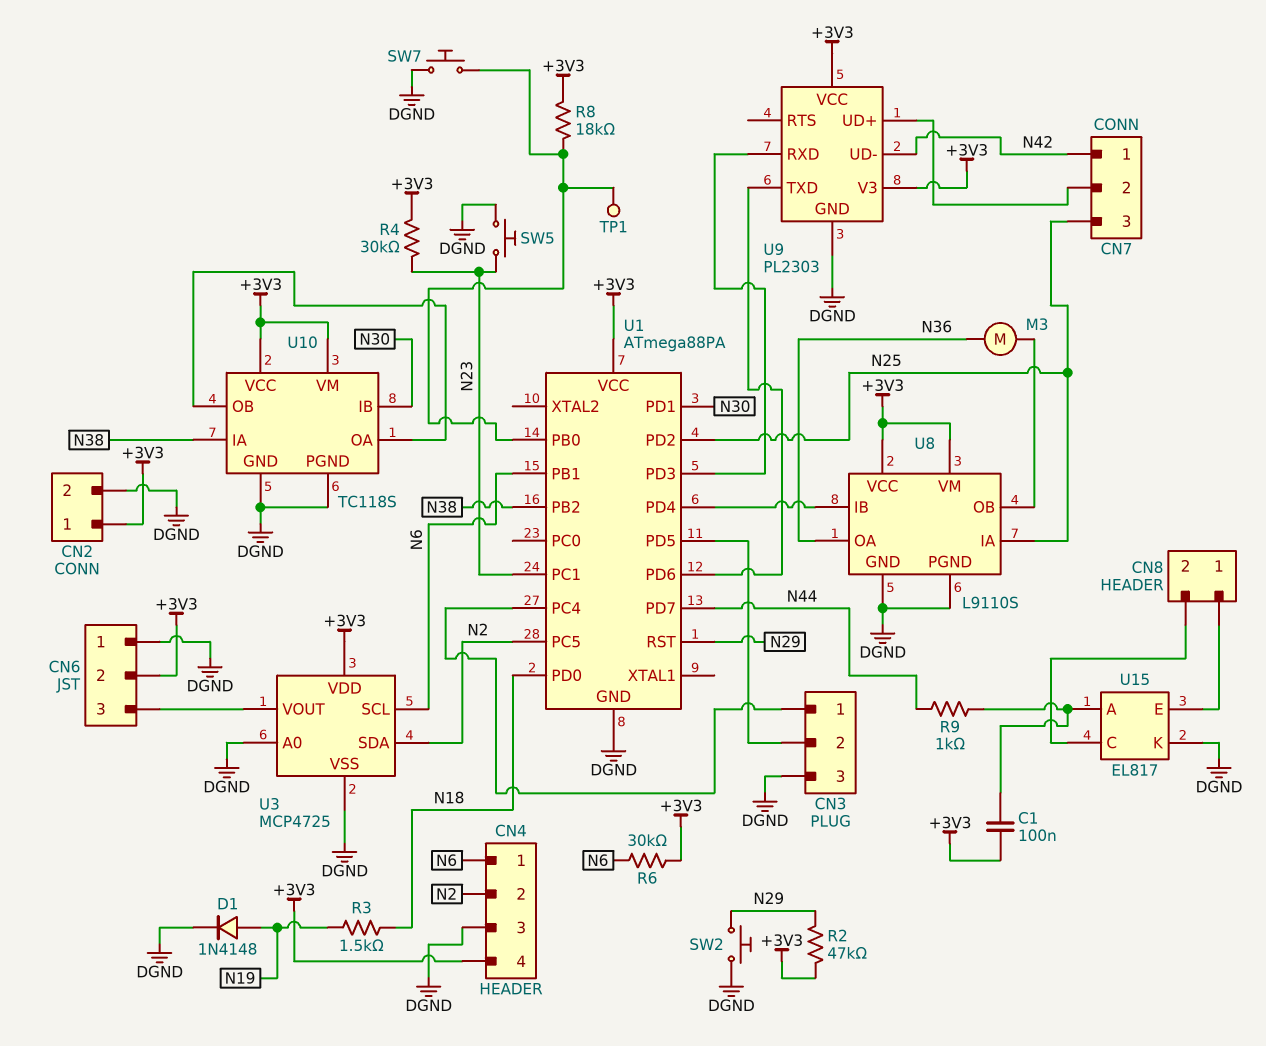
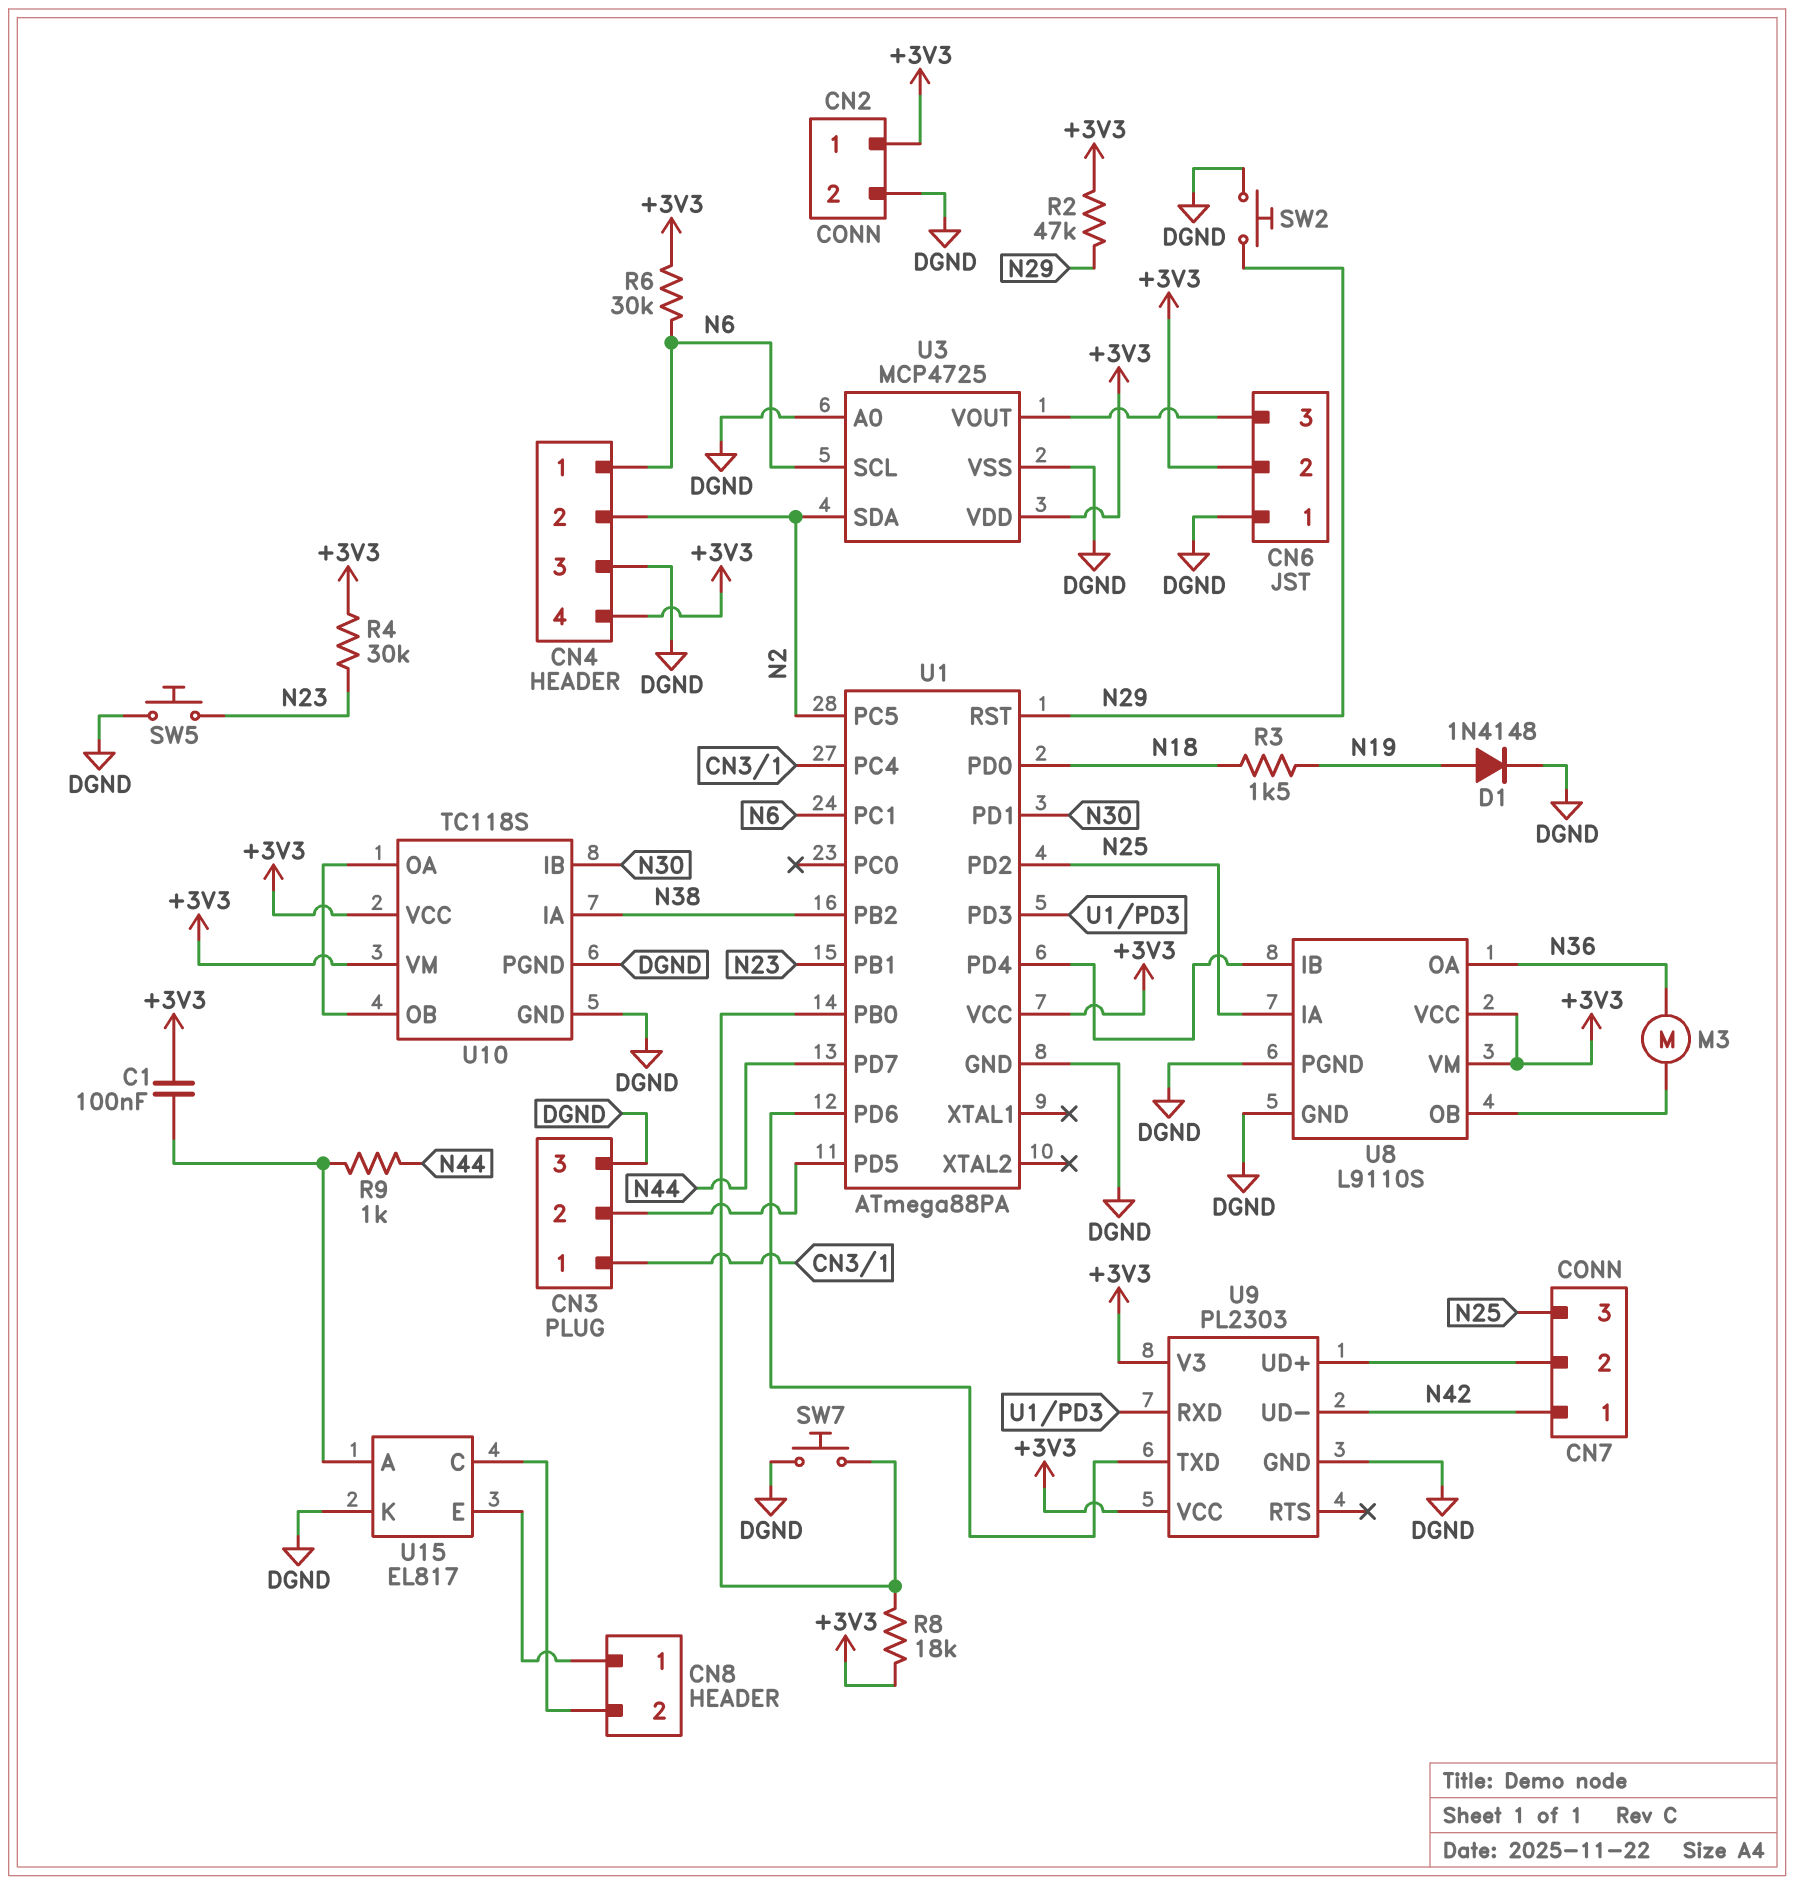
TP1: test point (U1/PB0) -> none
U1 pin PB1: N6 -> N23
U1 pin PC1: N23 -> N6

